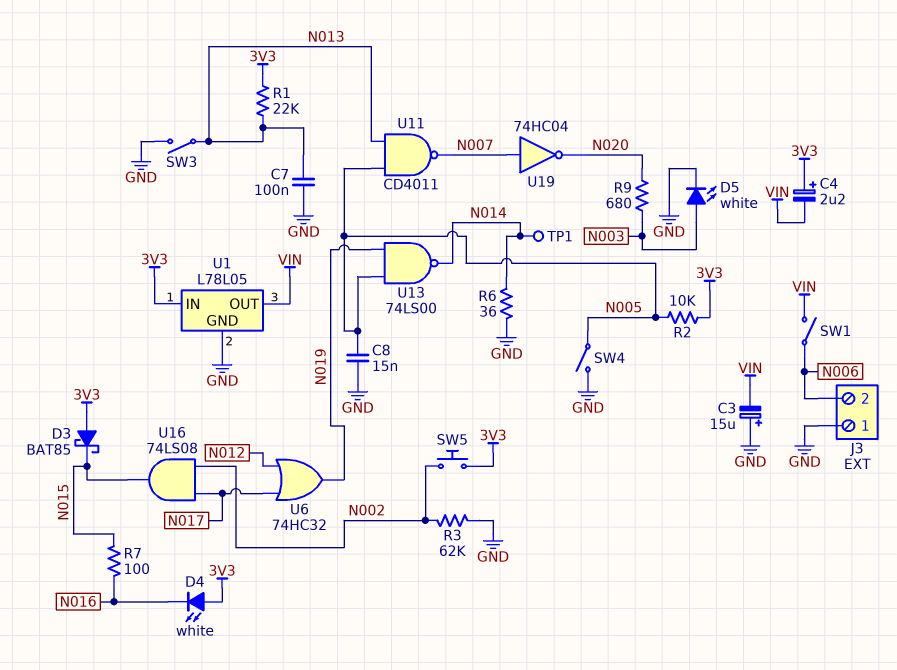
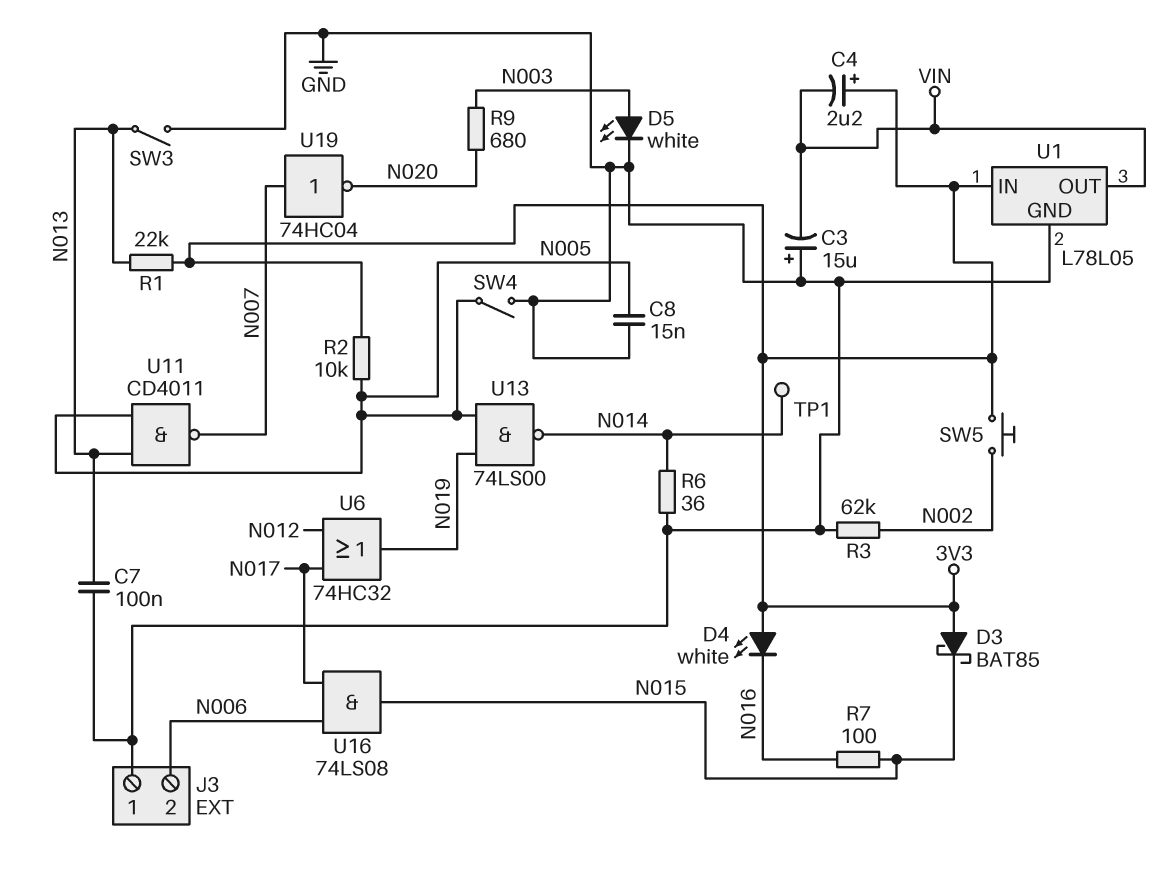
SW1: switch (N006, VIN) -> none
U16: AND 74LS08 (in N002, in N017, out N015) -> AND 74LS08 (in N006, in N017, out N015)

